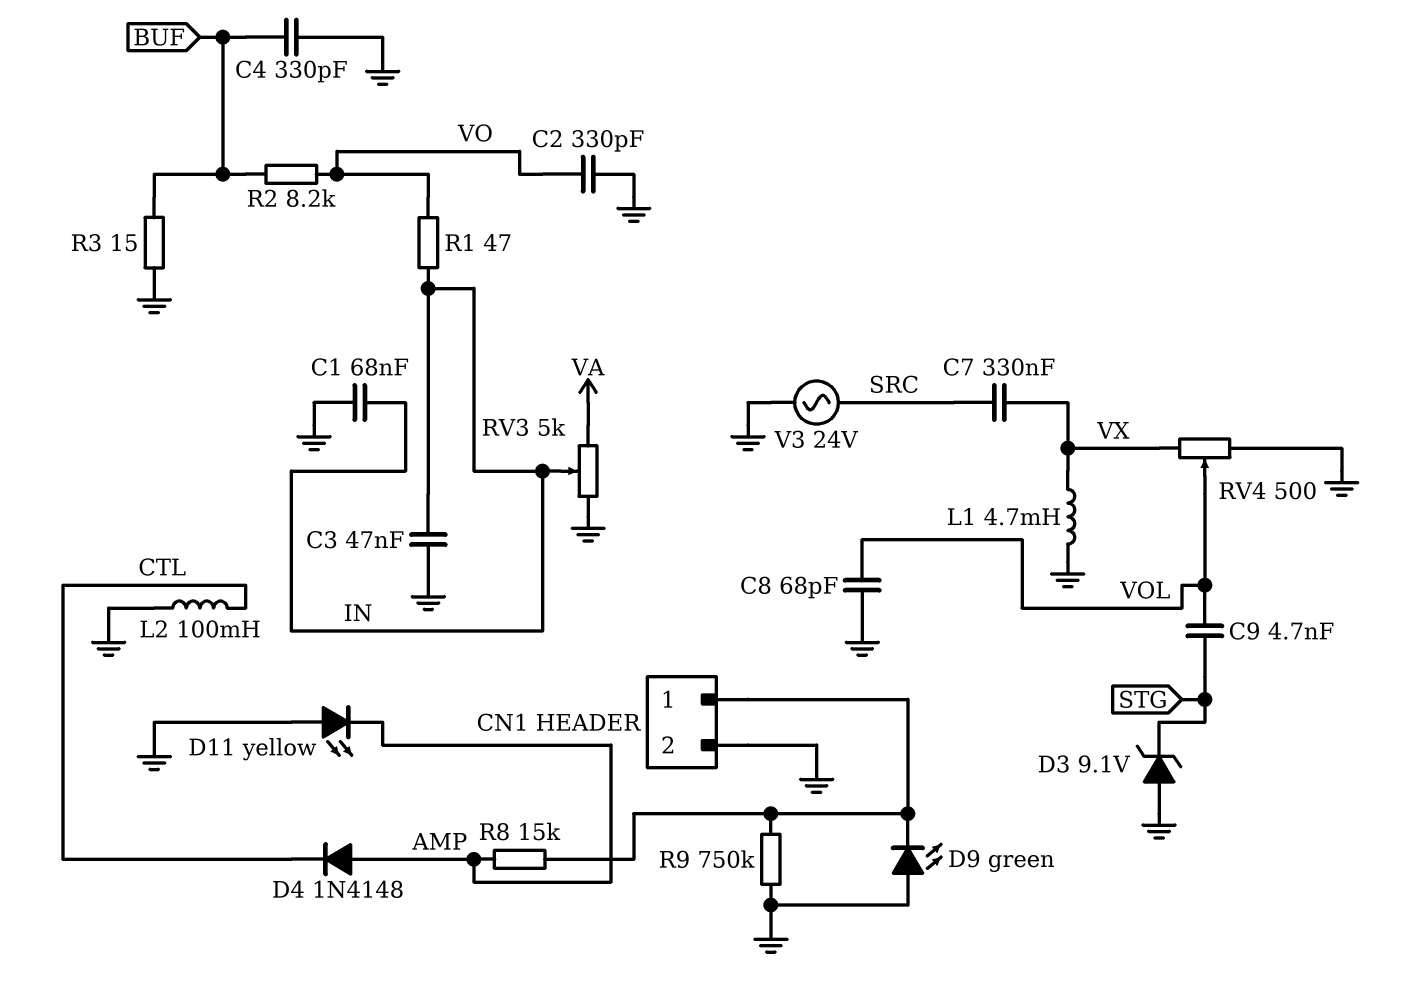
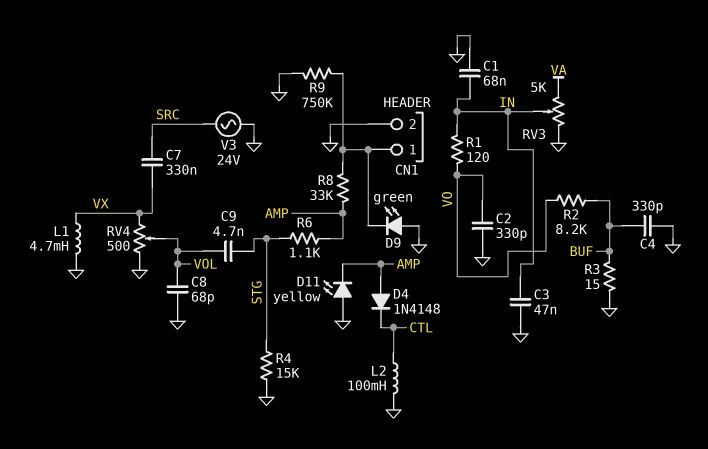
D3: zener 9.1V (A GND, K STG) -> none
R1: 47 (IN, VO) -> 120 (IN, VO)
R4: none -> 15k (GND, STG)
R6: none -> 1.1k (AMP, STG)
R8: 15k (AMP, CN1/1) -> 33k (AMP, CN1/1)

